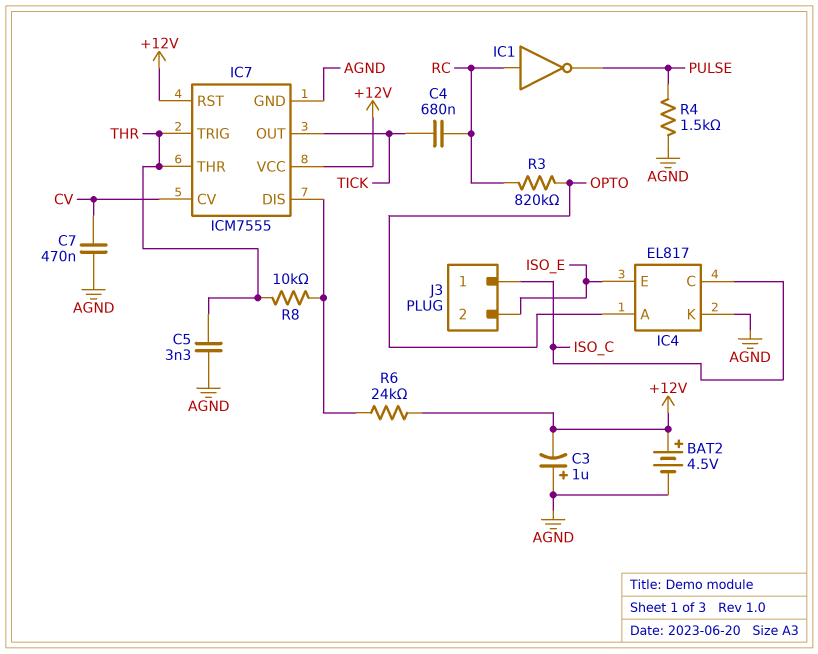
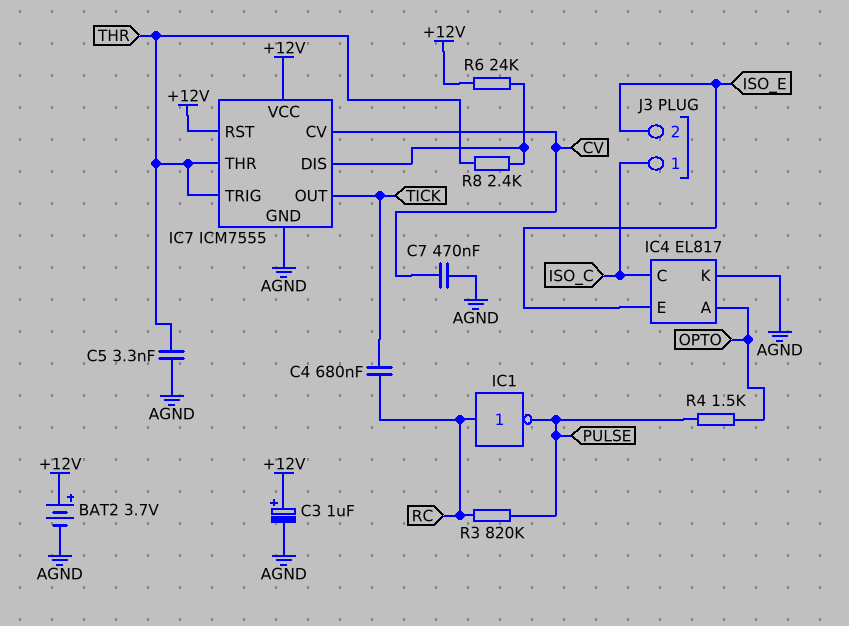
BAT2: 4.5V (plus +12V, minus AGND) -> 3.7V (plus +12V, minus AGND)
C3: 1uF (plus AGND, minus +12V) -> 1uF (plus +12V, minus AGND)
R3: 820k (OPTO, RC) -> 820k (PULSE, RC)
R4: 1.5k (AGND, PULSE) -> 1.5k (OPTO, PULSE)
R8: 10k (IC7/DIS, THR) -> 2.4k (IC7/DIS, THR)

